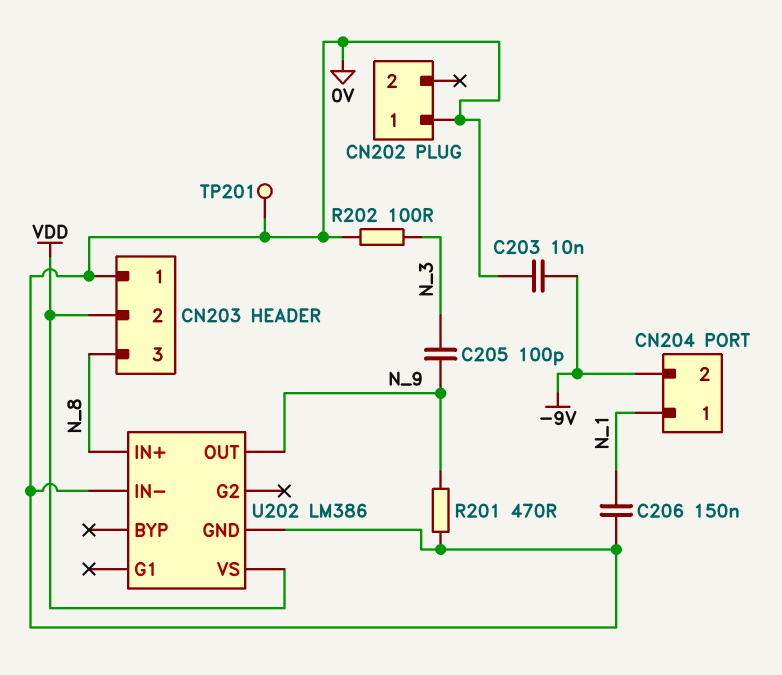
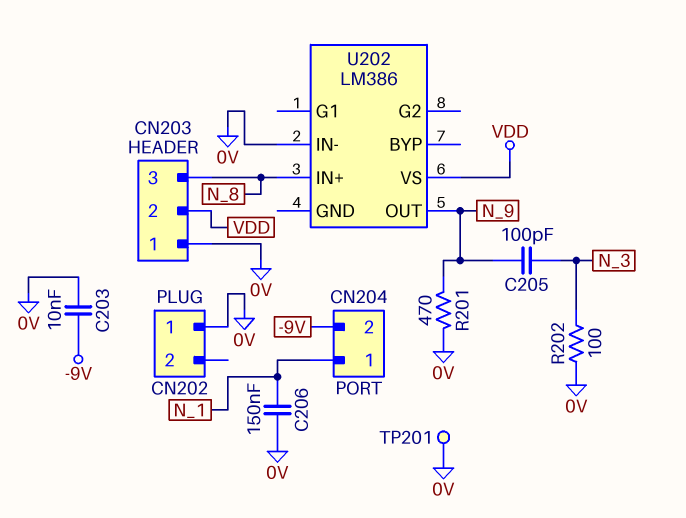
U202 pin GND: 0V -> none

